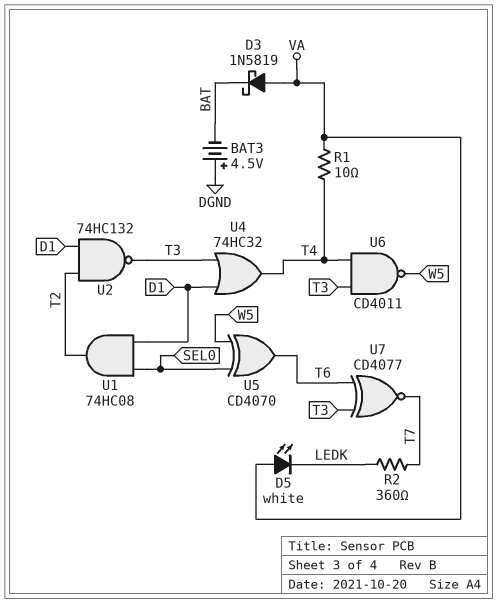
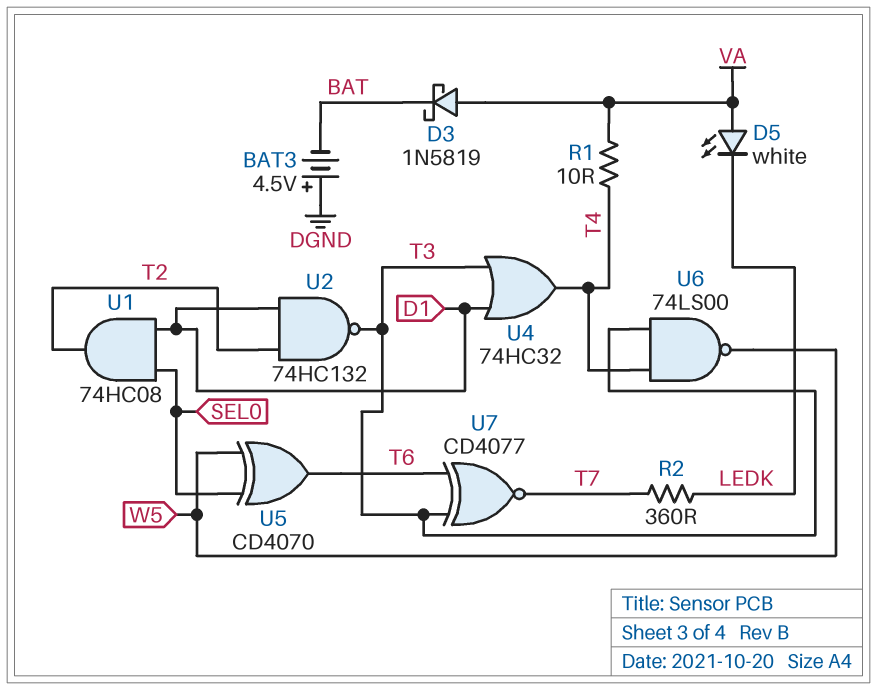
U6: NAND CD4011 (in T3, in T4, out W5) -> NAND 74LS00 (in T3, in T4, out W5)

